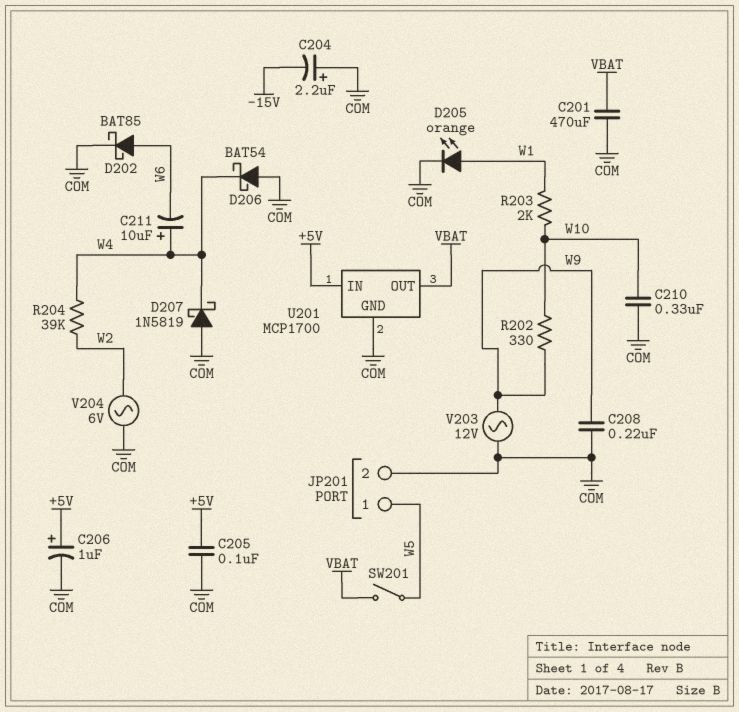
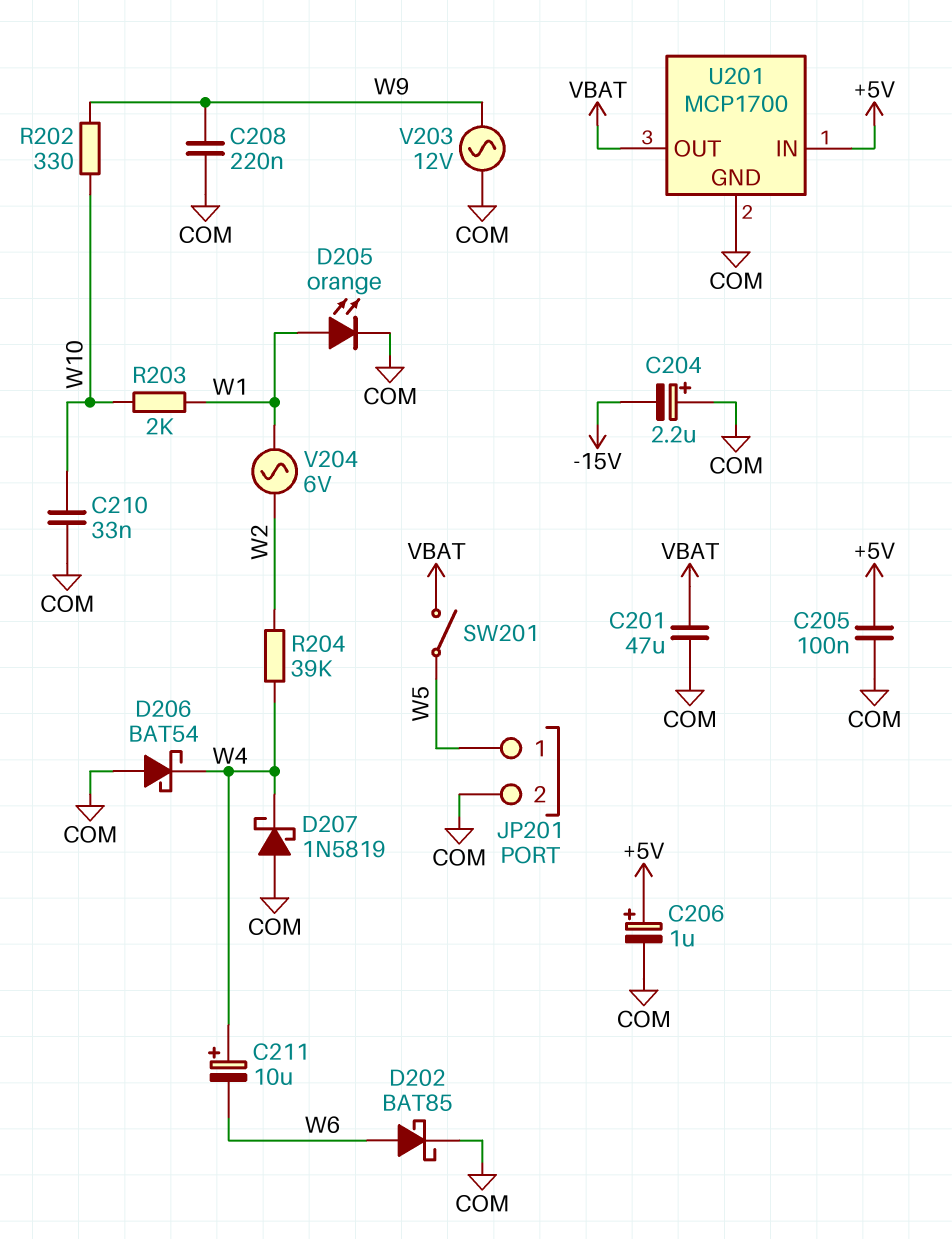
C201: 470uF (COM, VBAT) -> 47uF (COM, VBAT)
C210: 330nF (COM, W10) -> 33nF (COM, W10)
V204: AC 6V (COM, W2) -> AC 6V (W1, W2)

